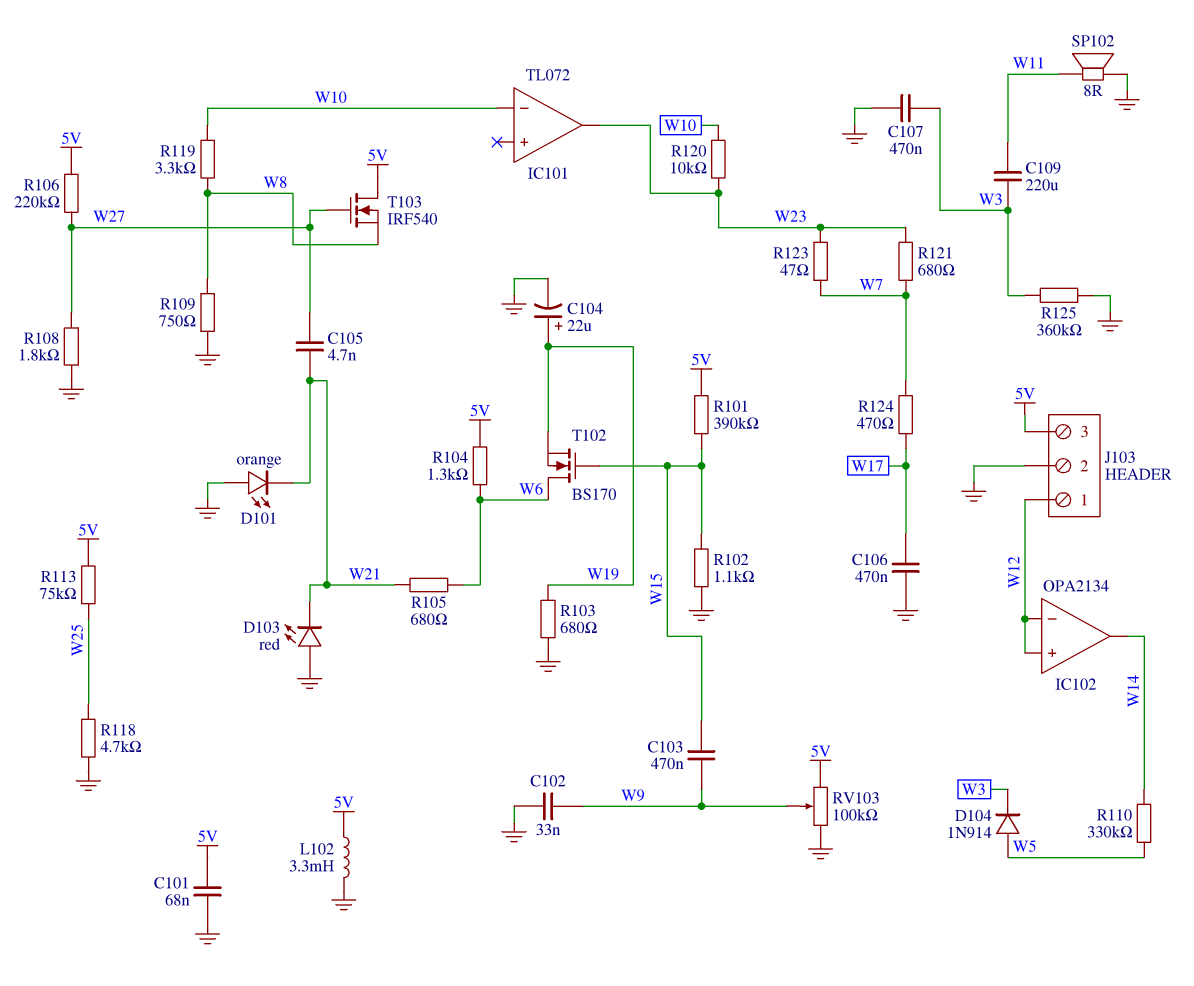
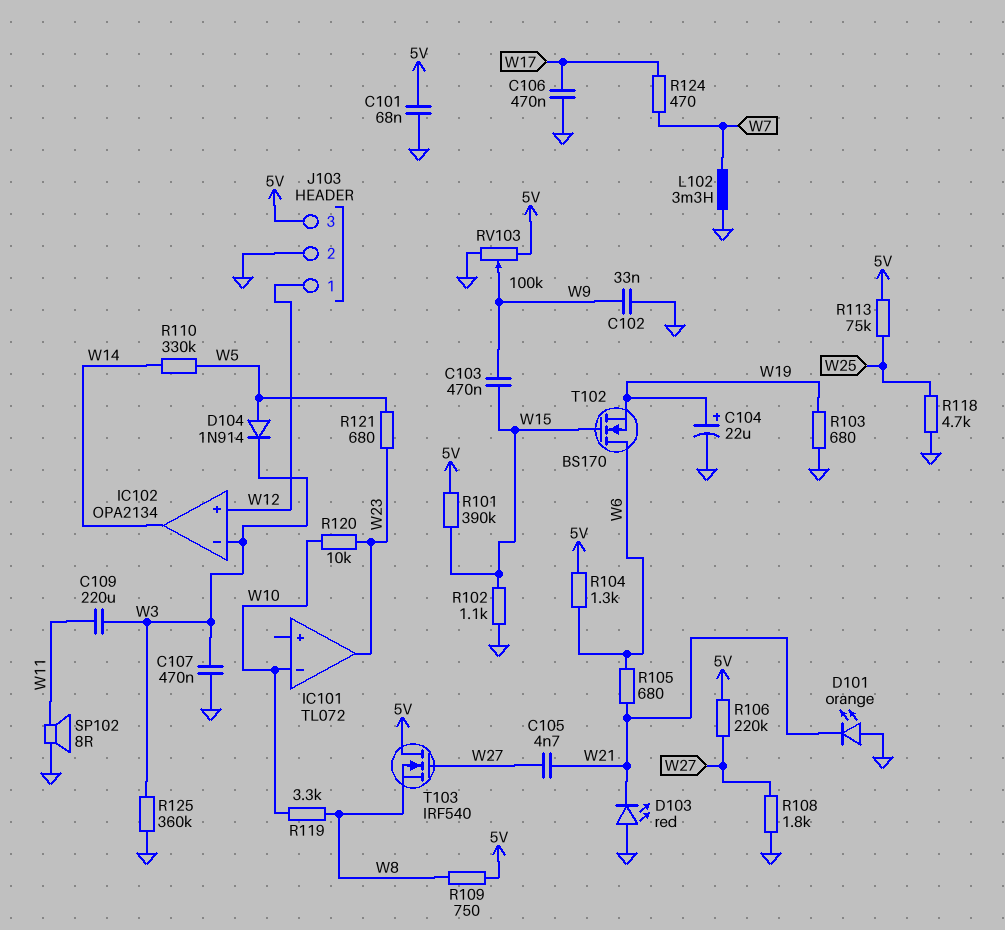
IC102 pin in-: W12 -> W3
L102: 3.3mH (5V, GND) -> 3.3mH (GND, W7)
R109: 750 (GND, W8) -> 750 (5V, W8)
R121: 680 (W7, W23) -> 680 (W5, W23)
R123: 47 (W7, W23) -> none

